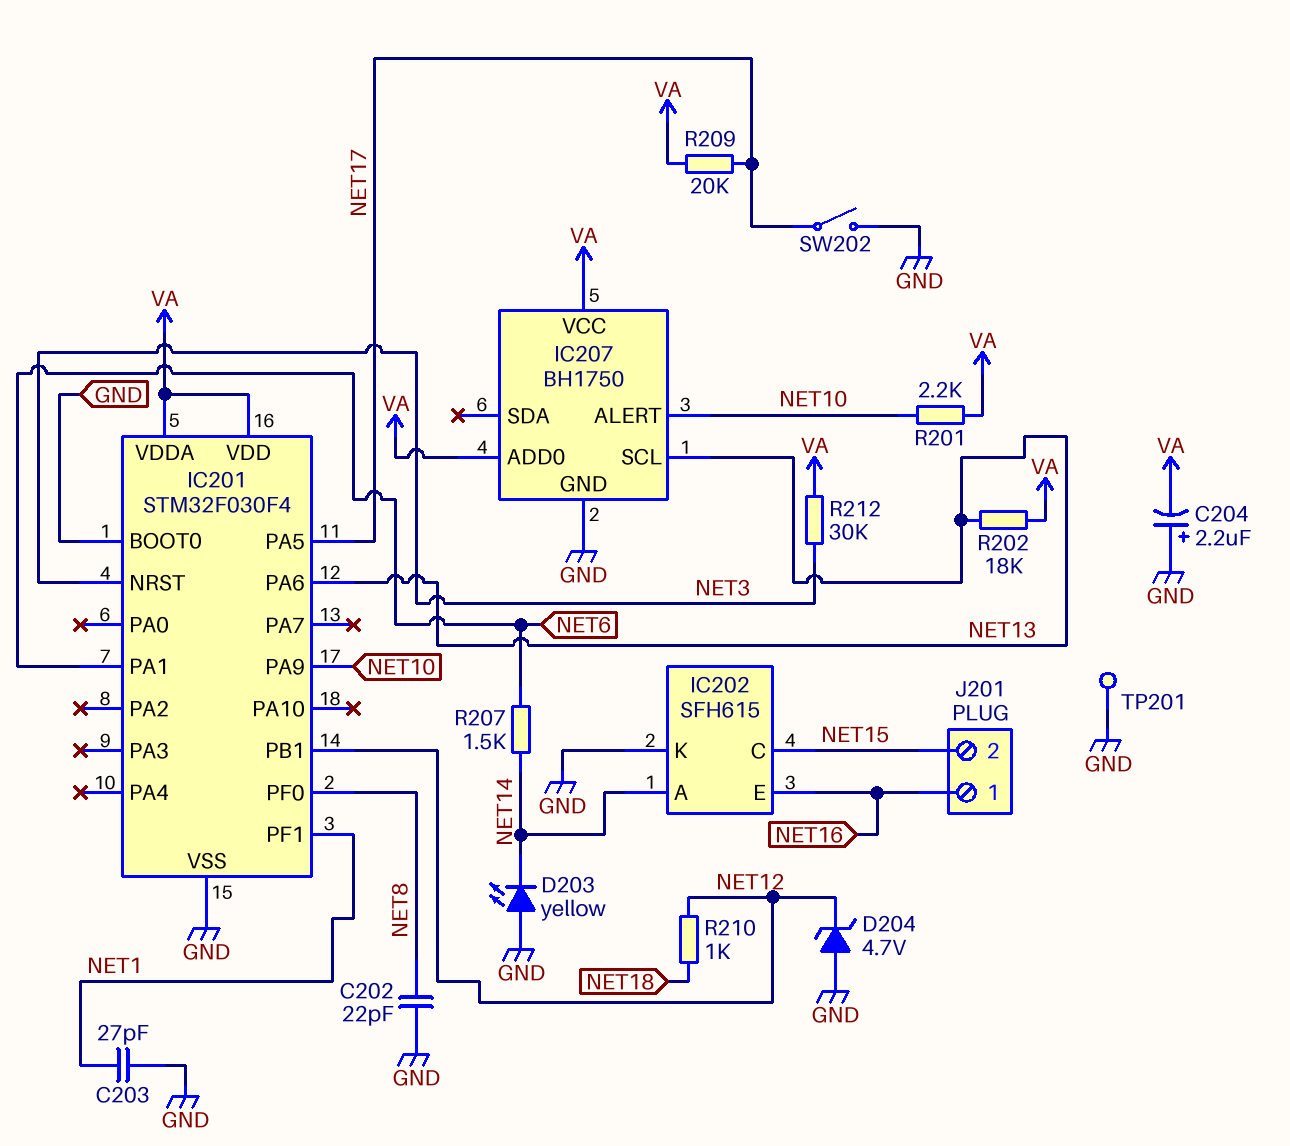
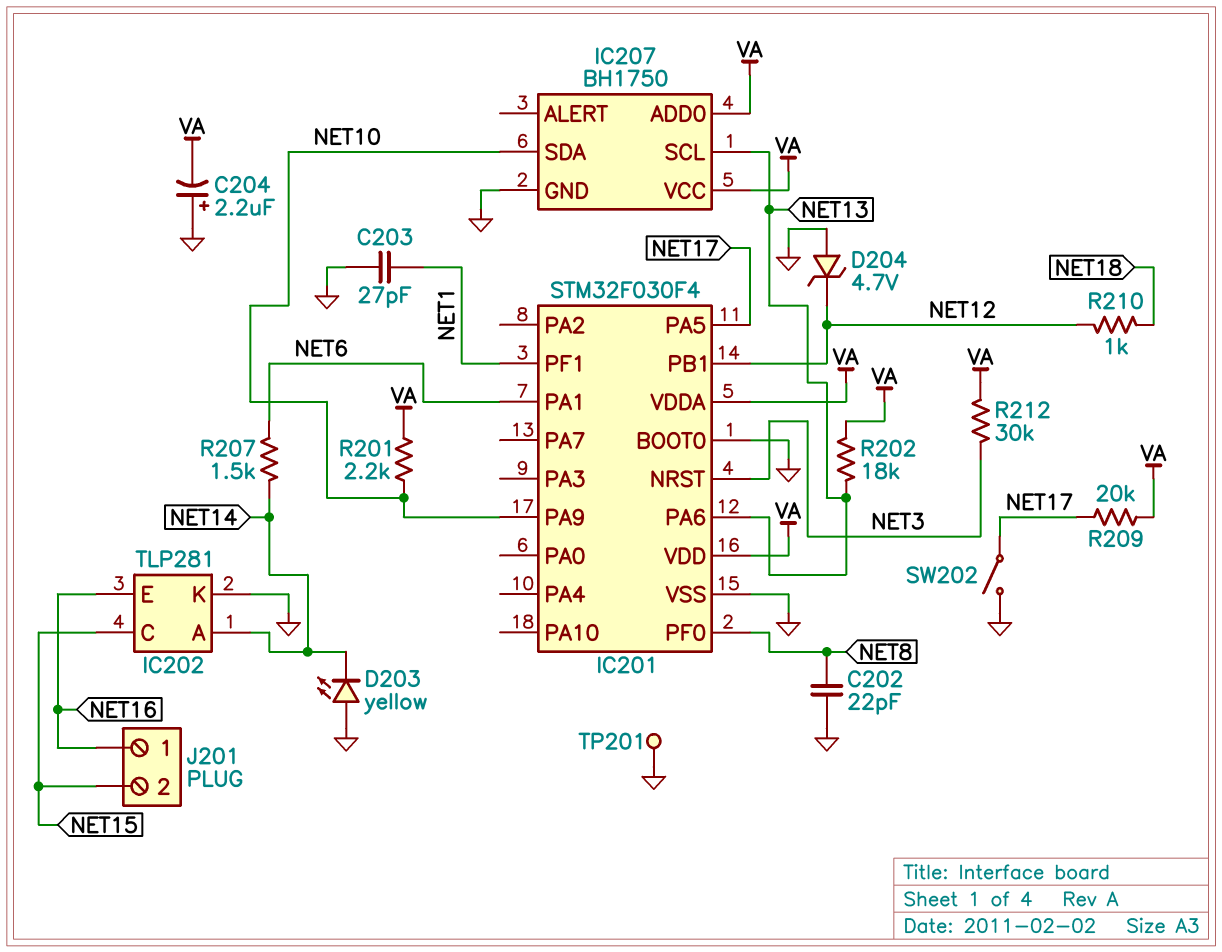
IC202: SFH615 -> TLP281
IC207 pin ALERT: NET10 -> none
IC207 pin SDA: none -> NET10

